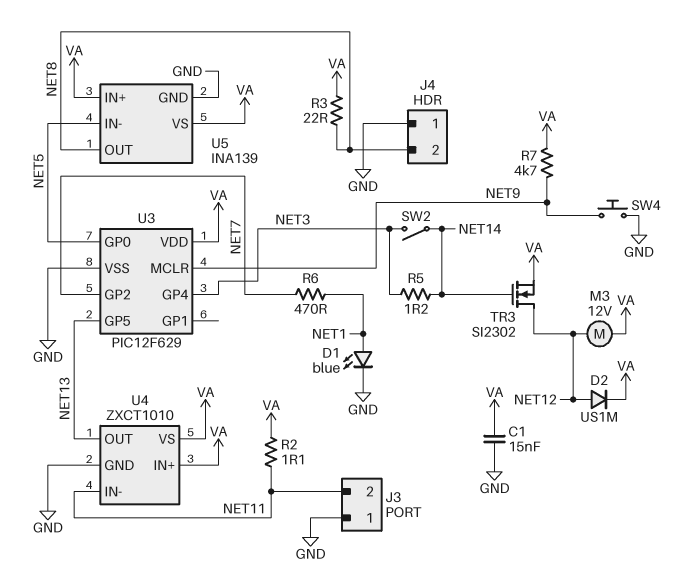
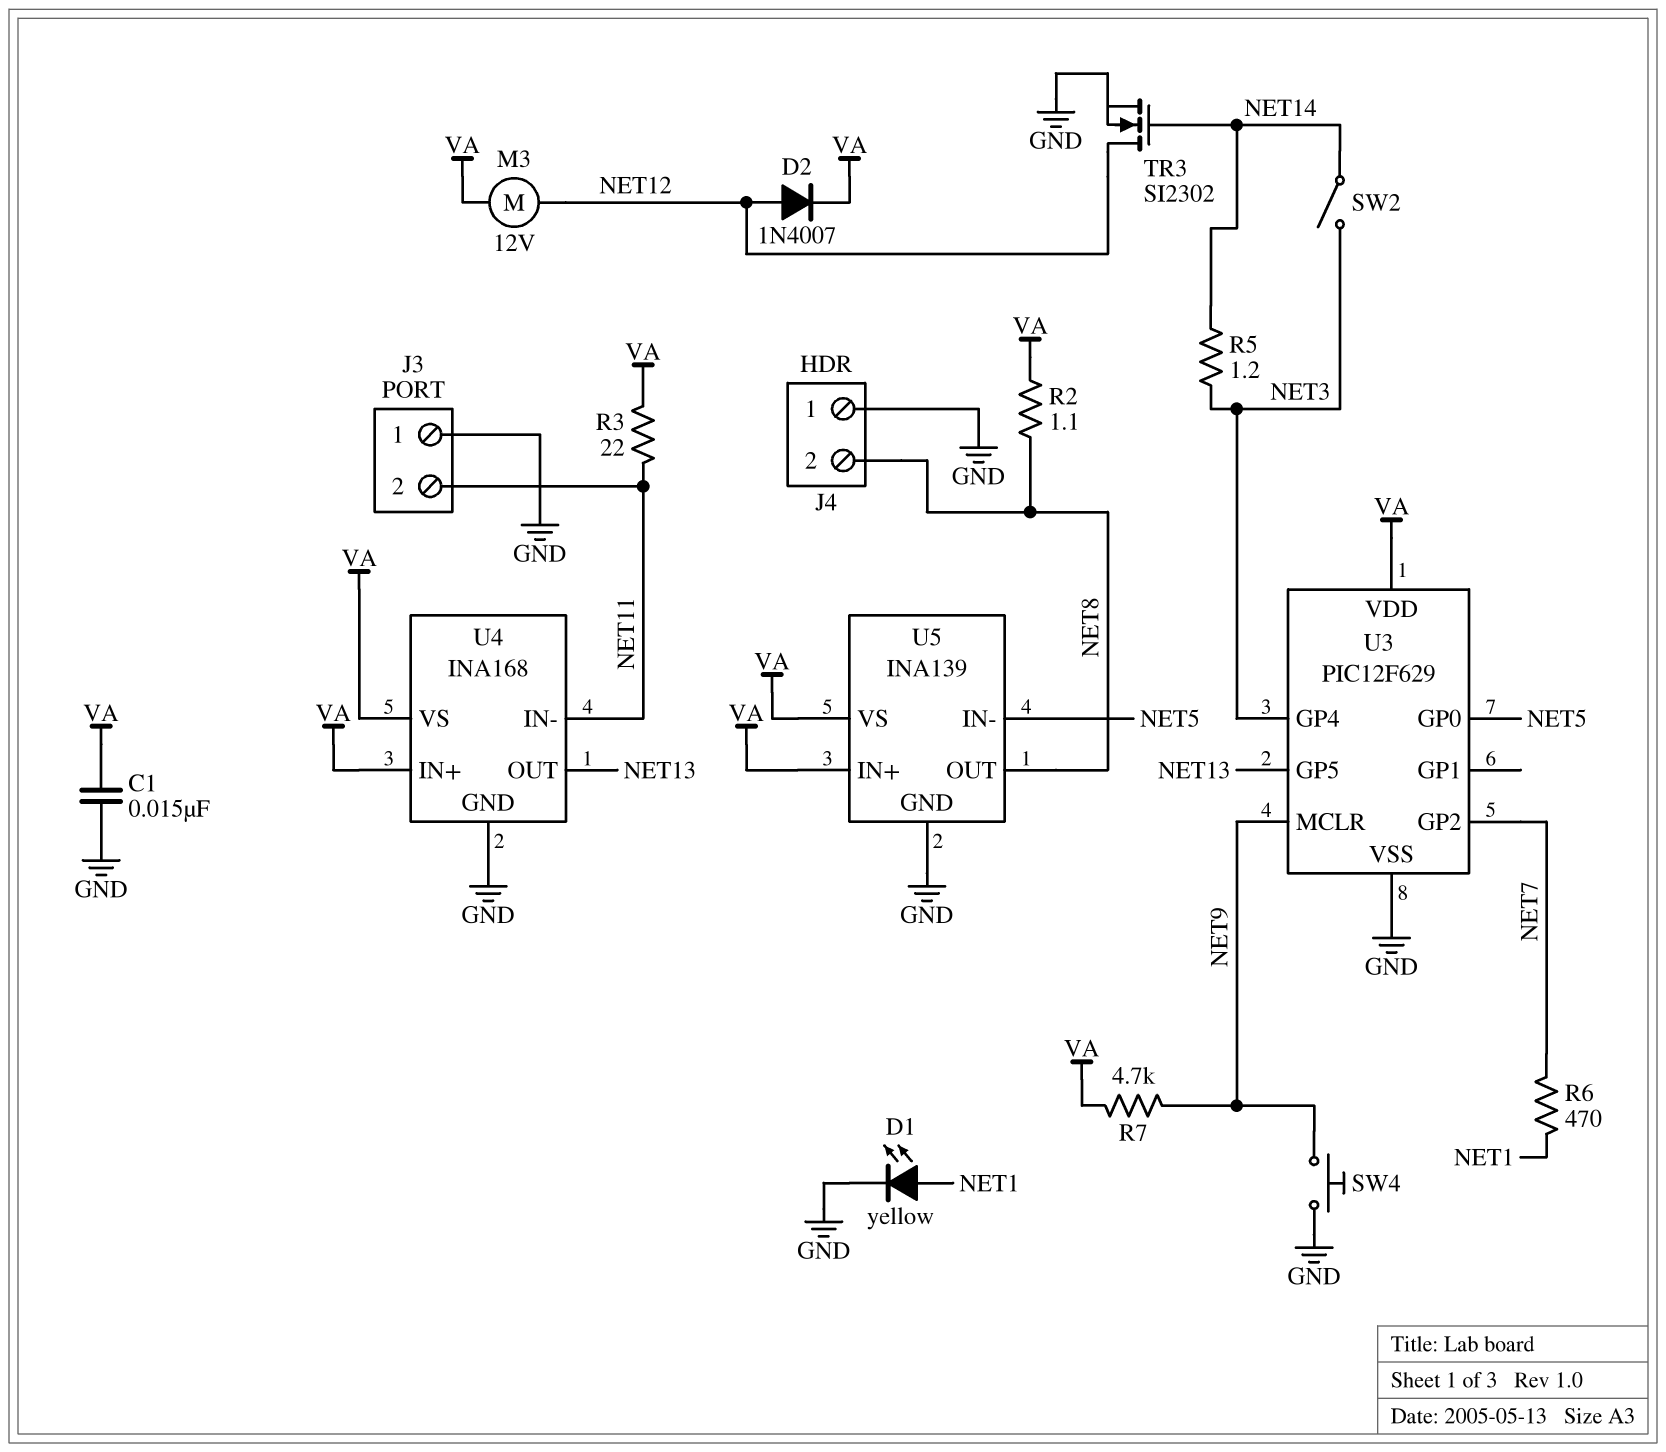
D1: LED blue (A NET1, K GND) -> LED yellow (A NET1, K GND)
D2: diode US1M (A NET12, K VA) -> diode 1N4007 (A NET12, K VA)
R2: 1.1 (NET11, VA) -> 1.1 (NET8, VA)
R3: 22 (NET8, VA) -> 22 (NET11, VA)
TR3: NMOS SI2302 (G NET14, D NET12, S VA) -> NMOS SI2302 (G NET14, D NET12, S GND)
U4: ZXCT1010 -> INA168

